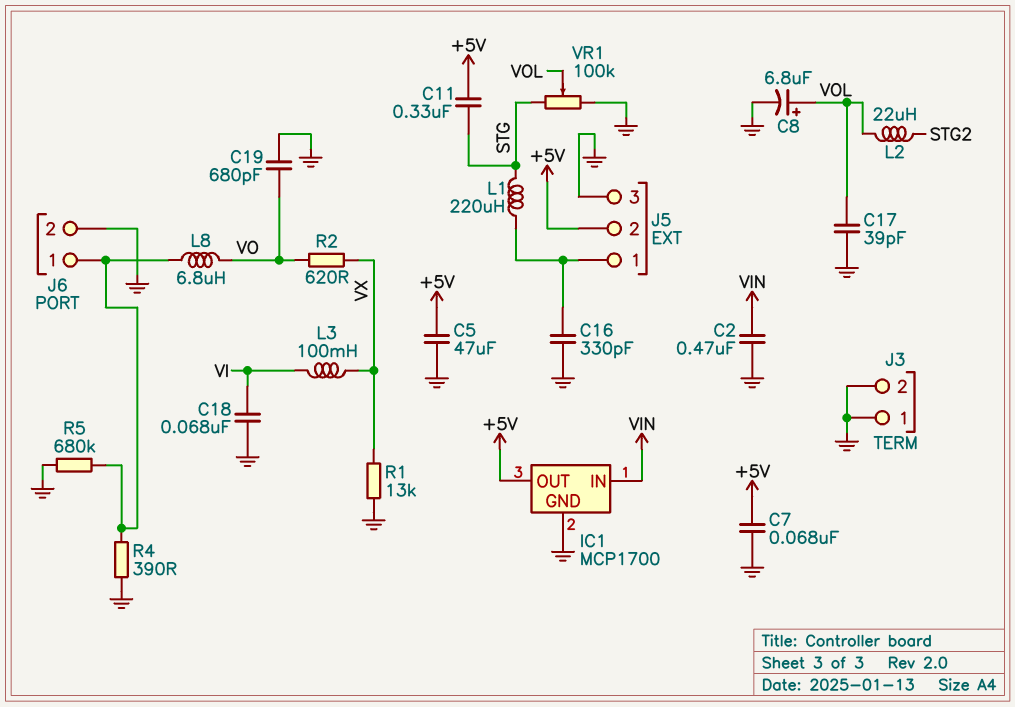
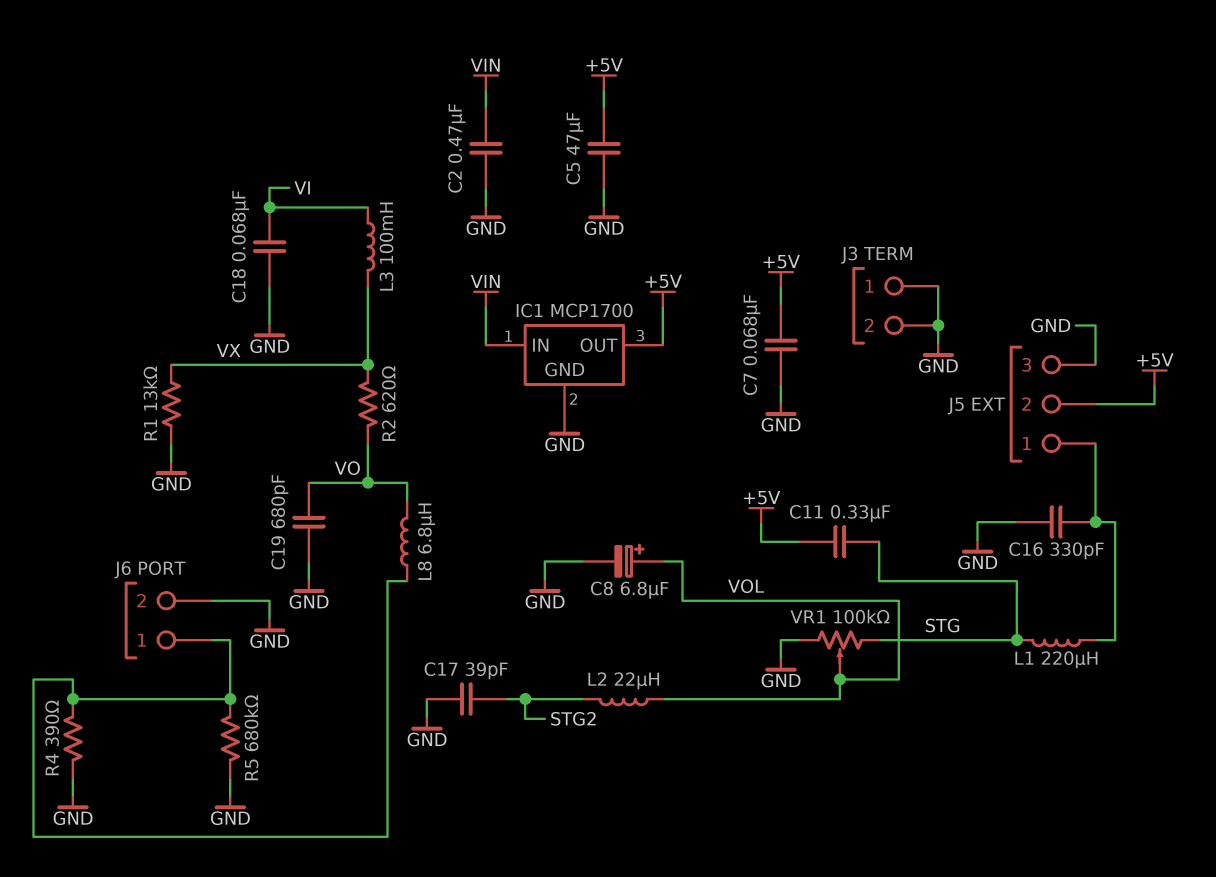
C17: 39pF (GND, VOL) -> 39pF (GND, STG2)

